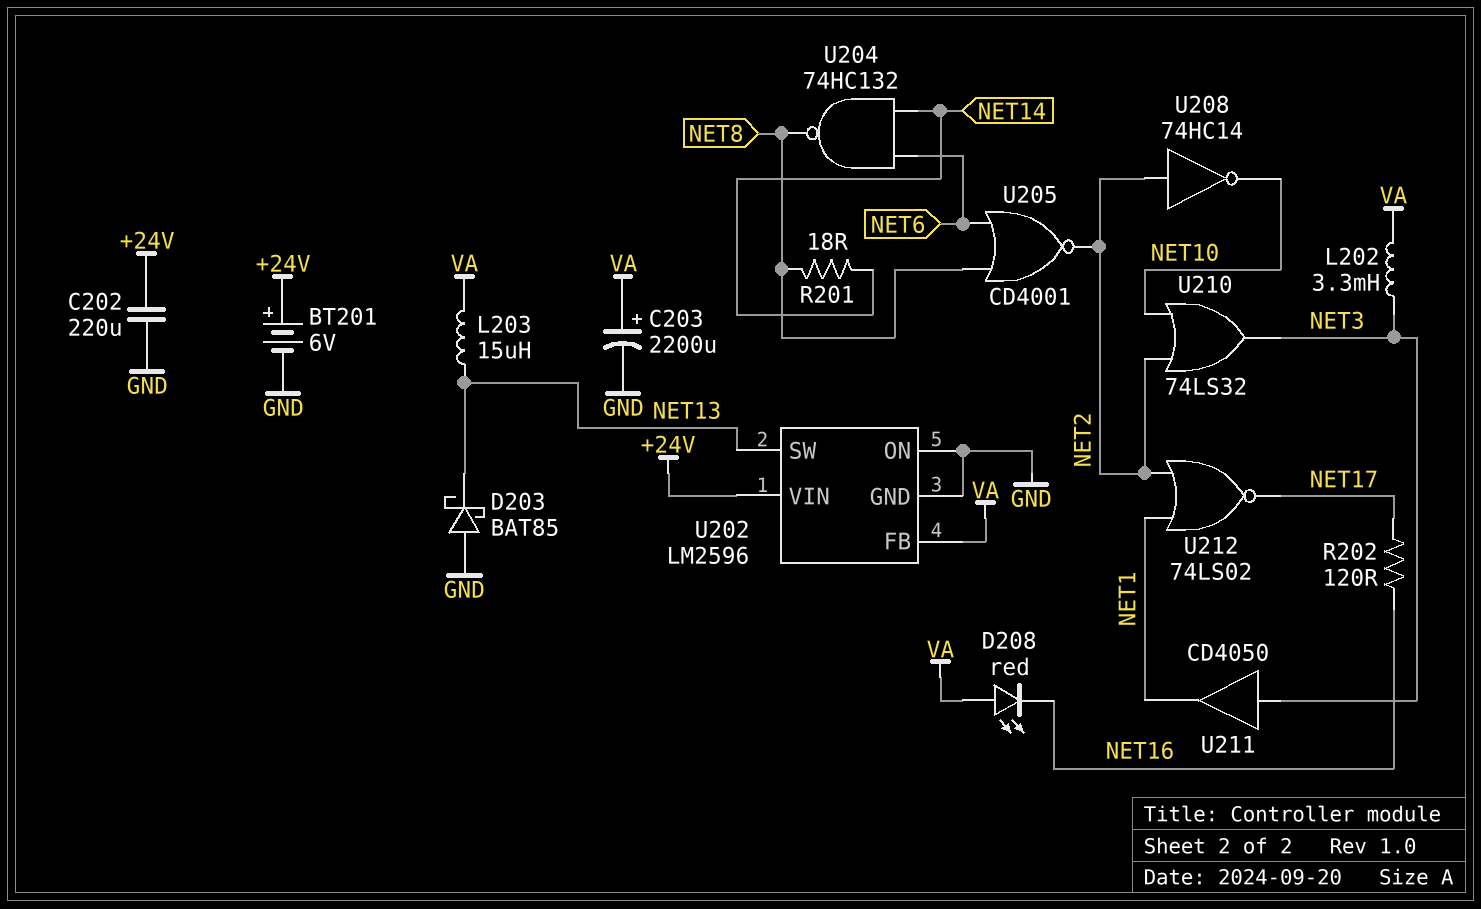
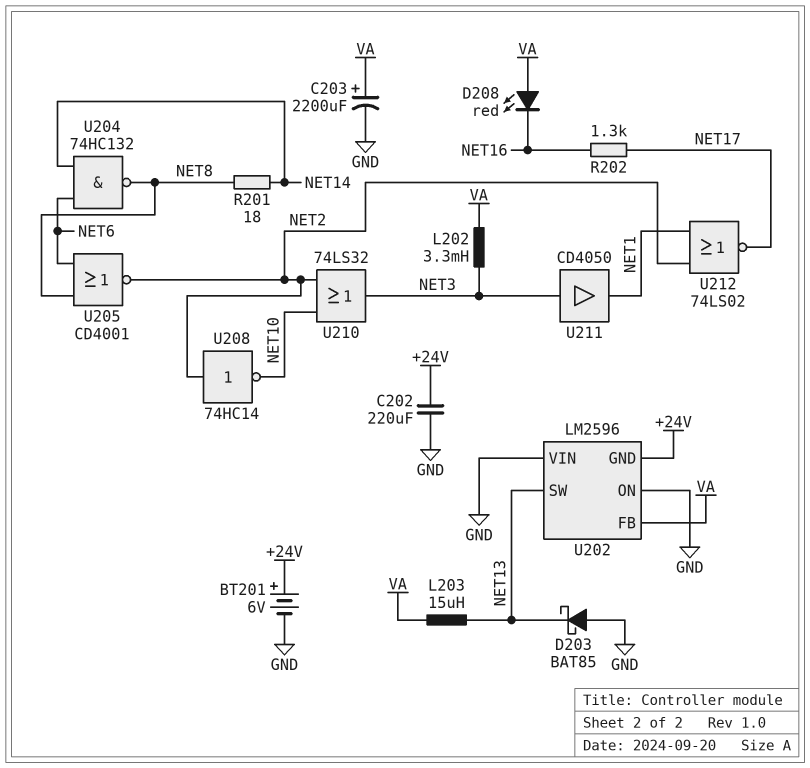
R202: 120 (NET16, NET17) -> 1.3k (NET16, NET17)
U202 pin GND: GND -> +24V
U202 pin VIN: +24V -> GND

